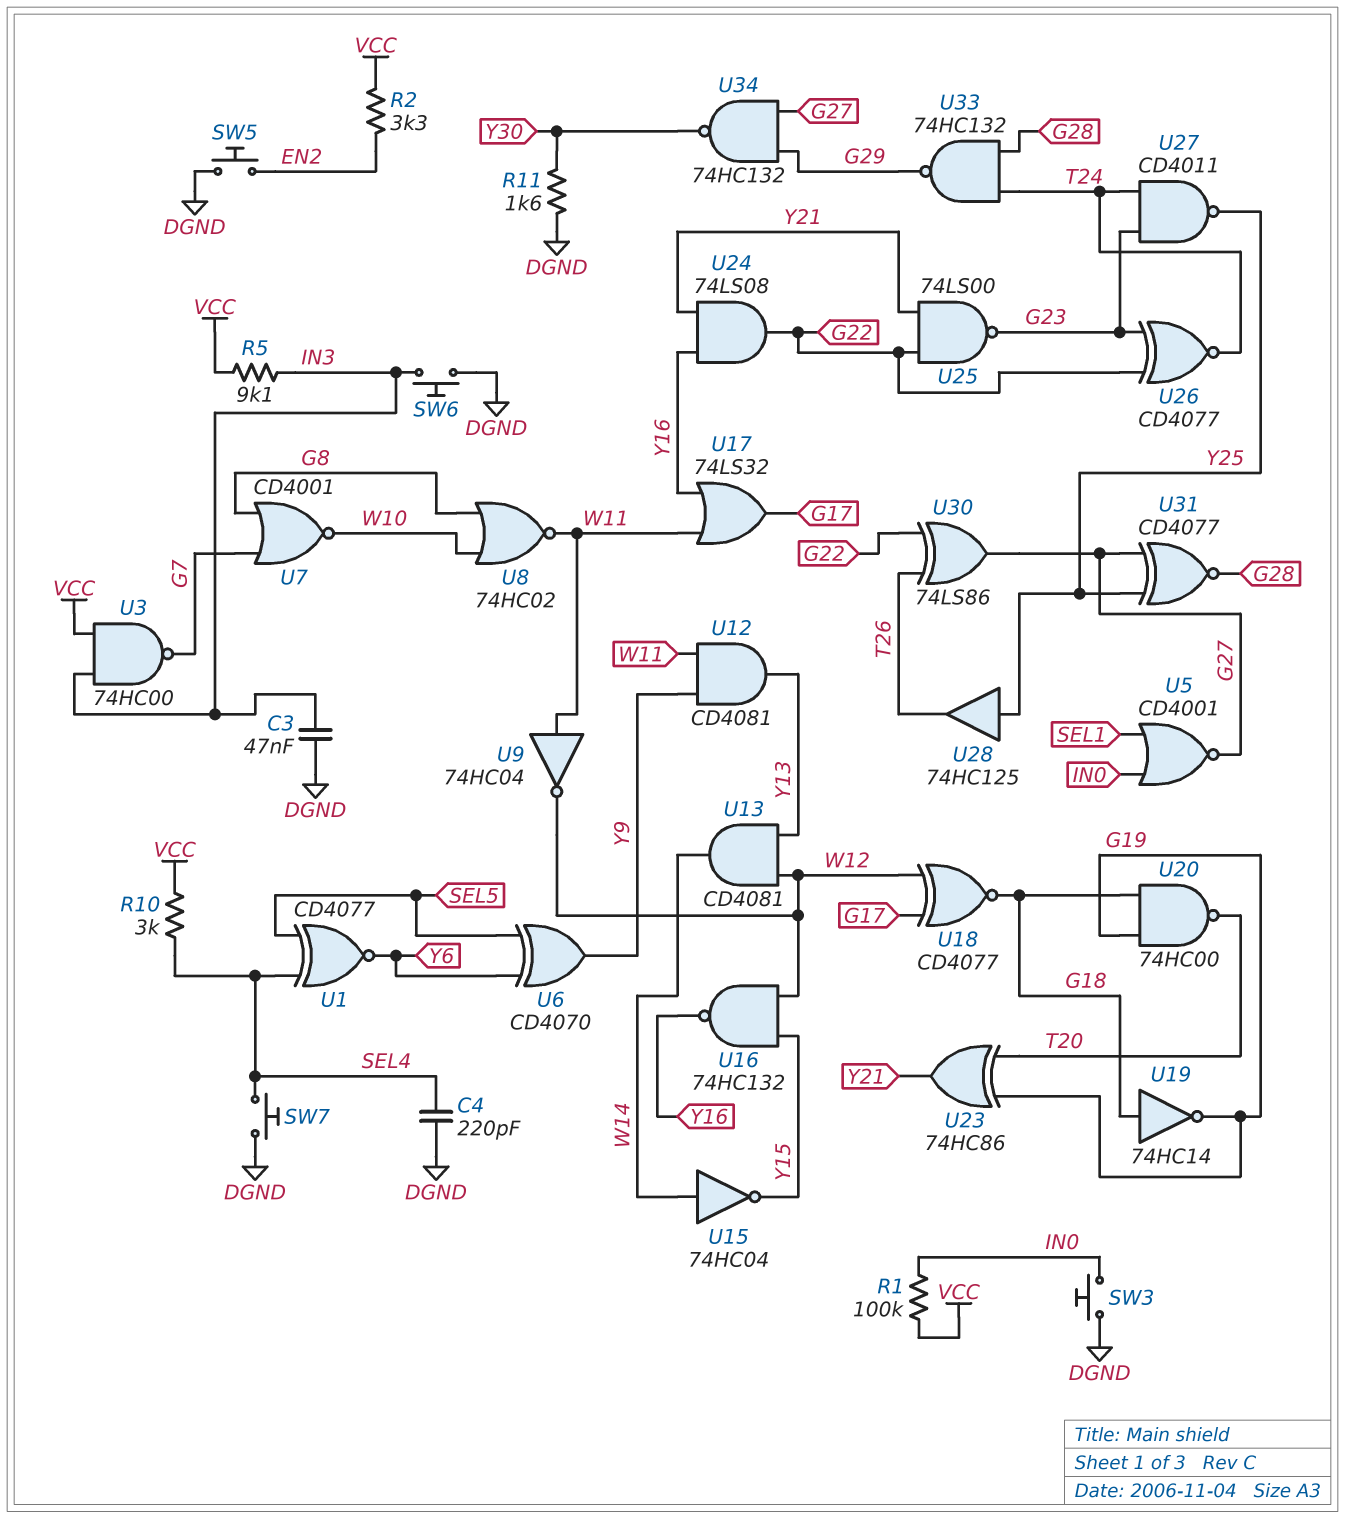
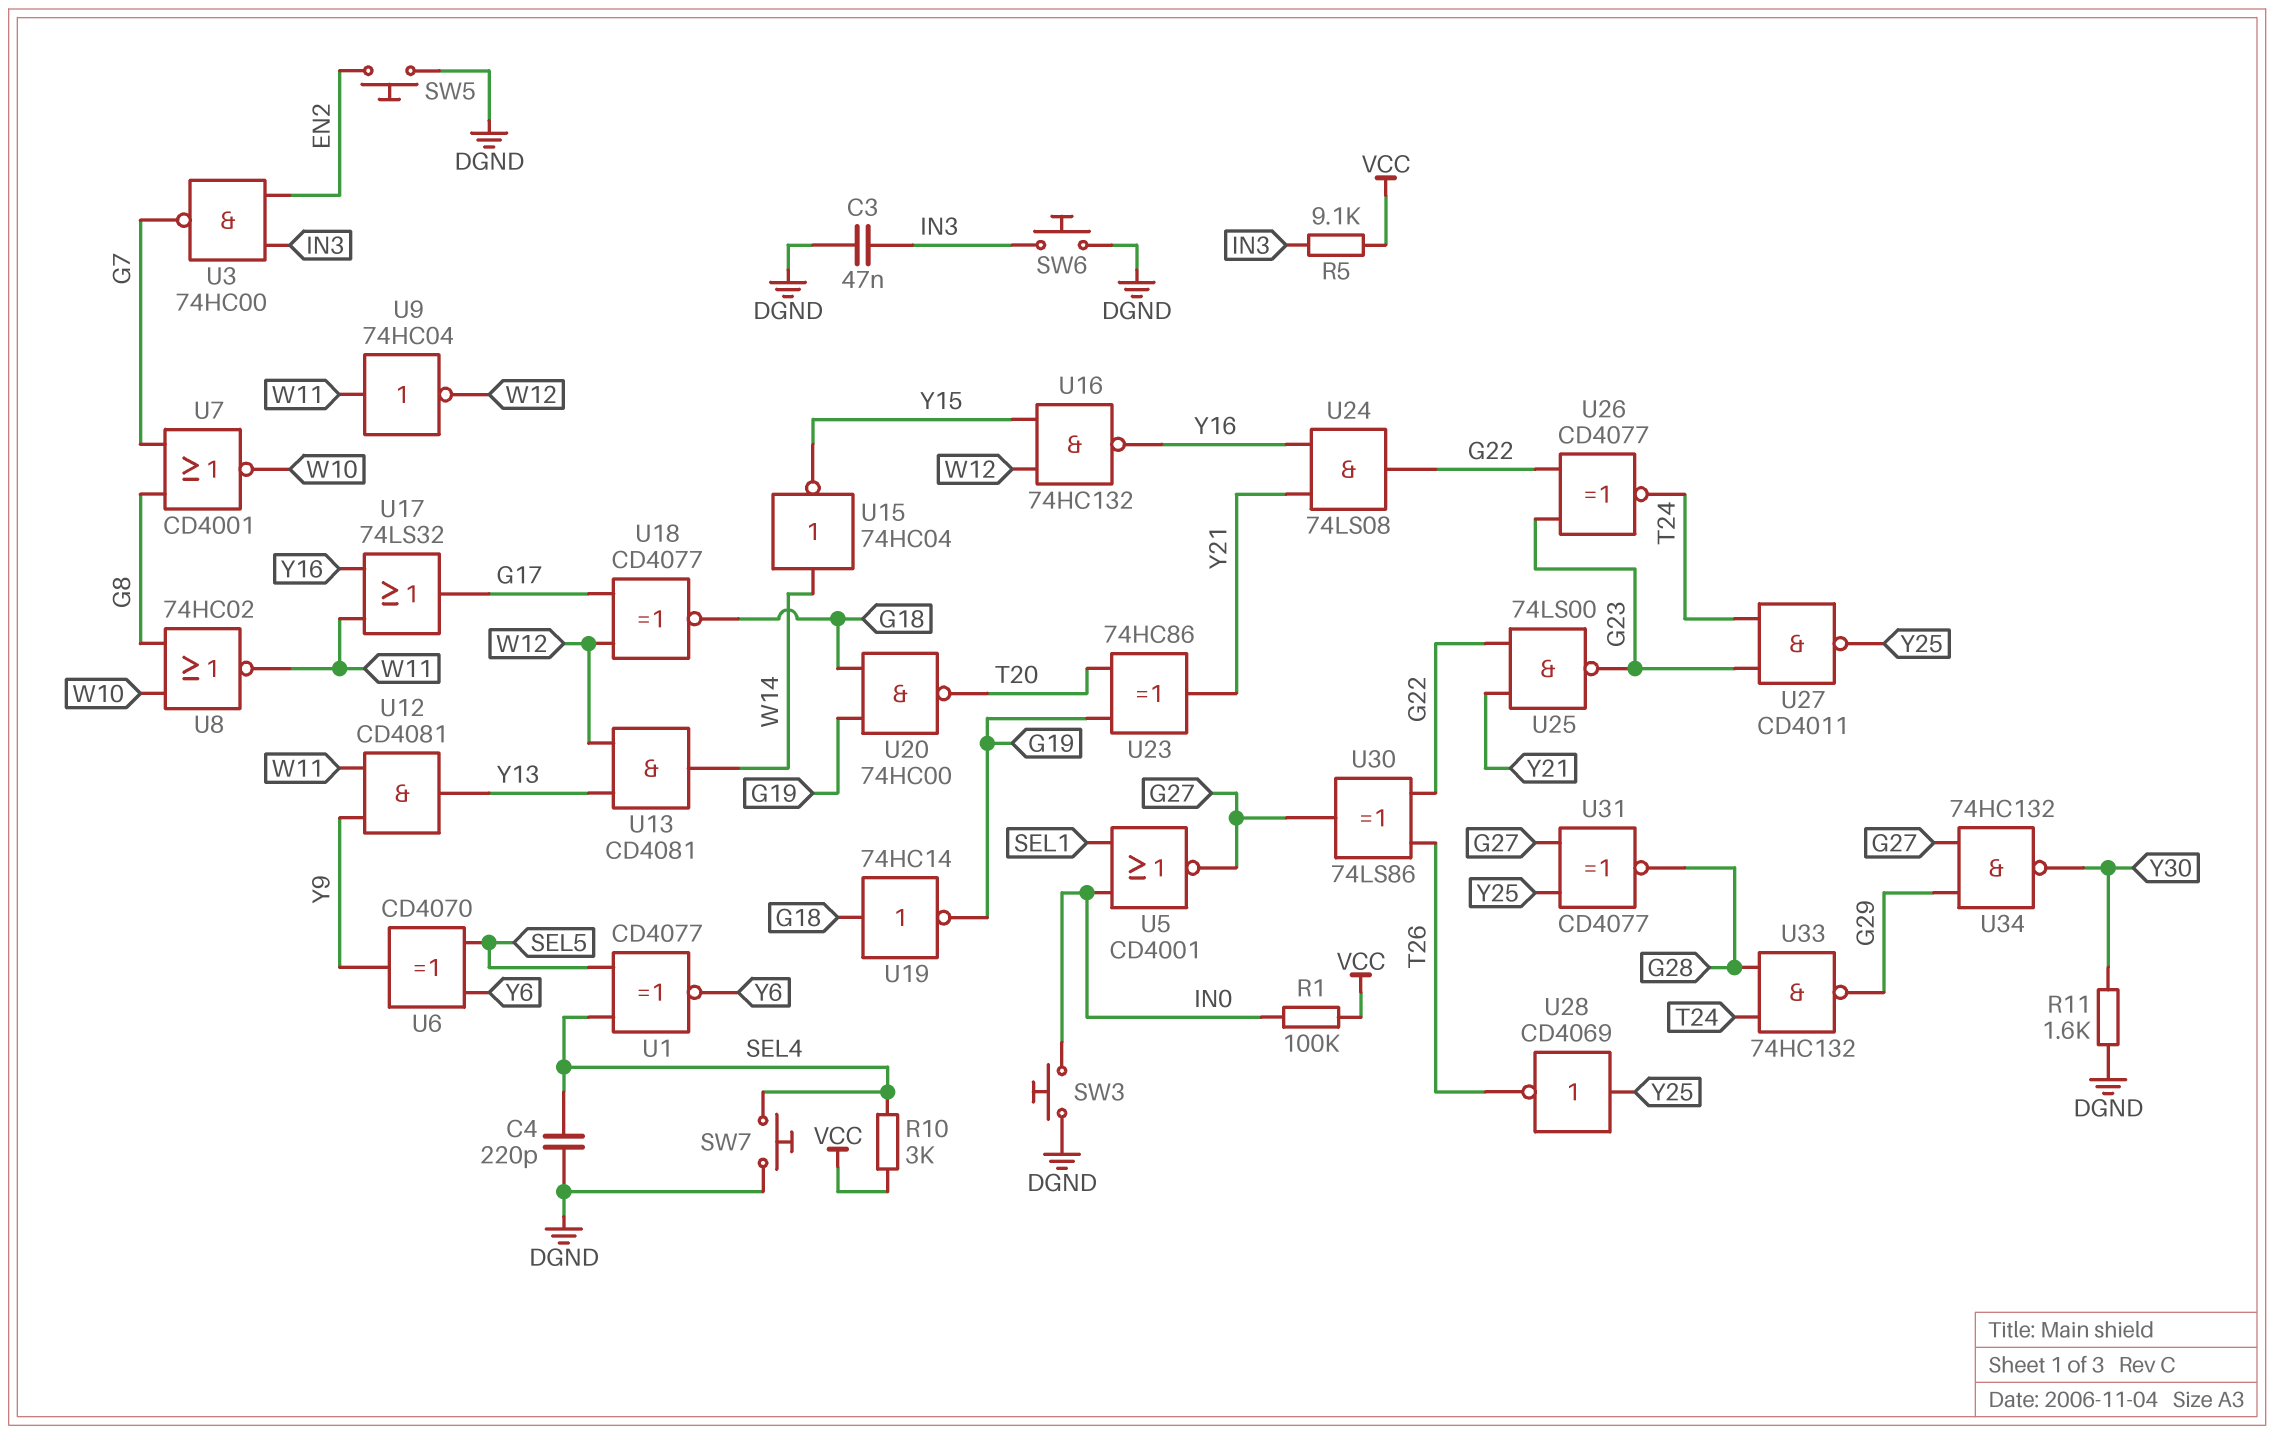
R2: 3.3k (EN2, VCC) -> none
U3: NAND 74HC00 (in IN3, in VCC, out G7) -> NAND 74HC00 (in EN2, in IN3, out G7)
U28: buffer 74HC125 (in Y25, out T26) -> NOT CD4069 (in Y25, out T26)

